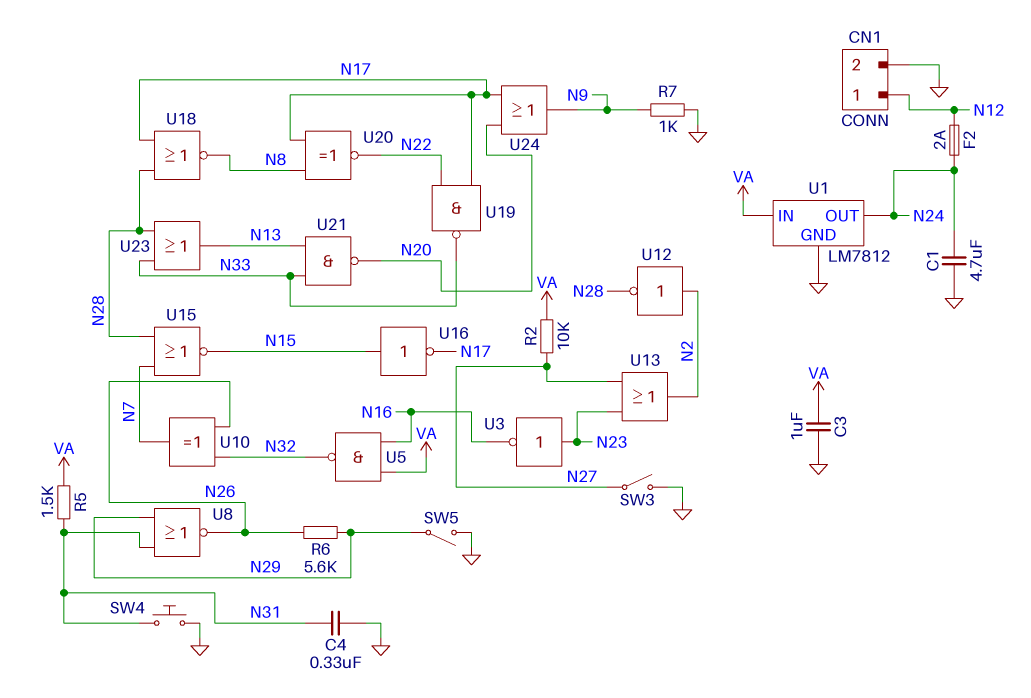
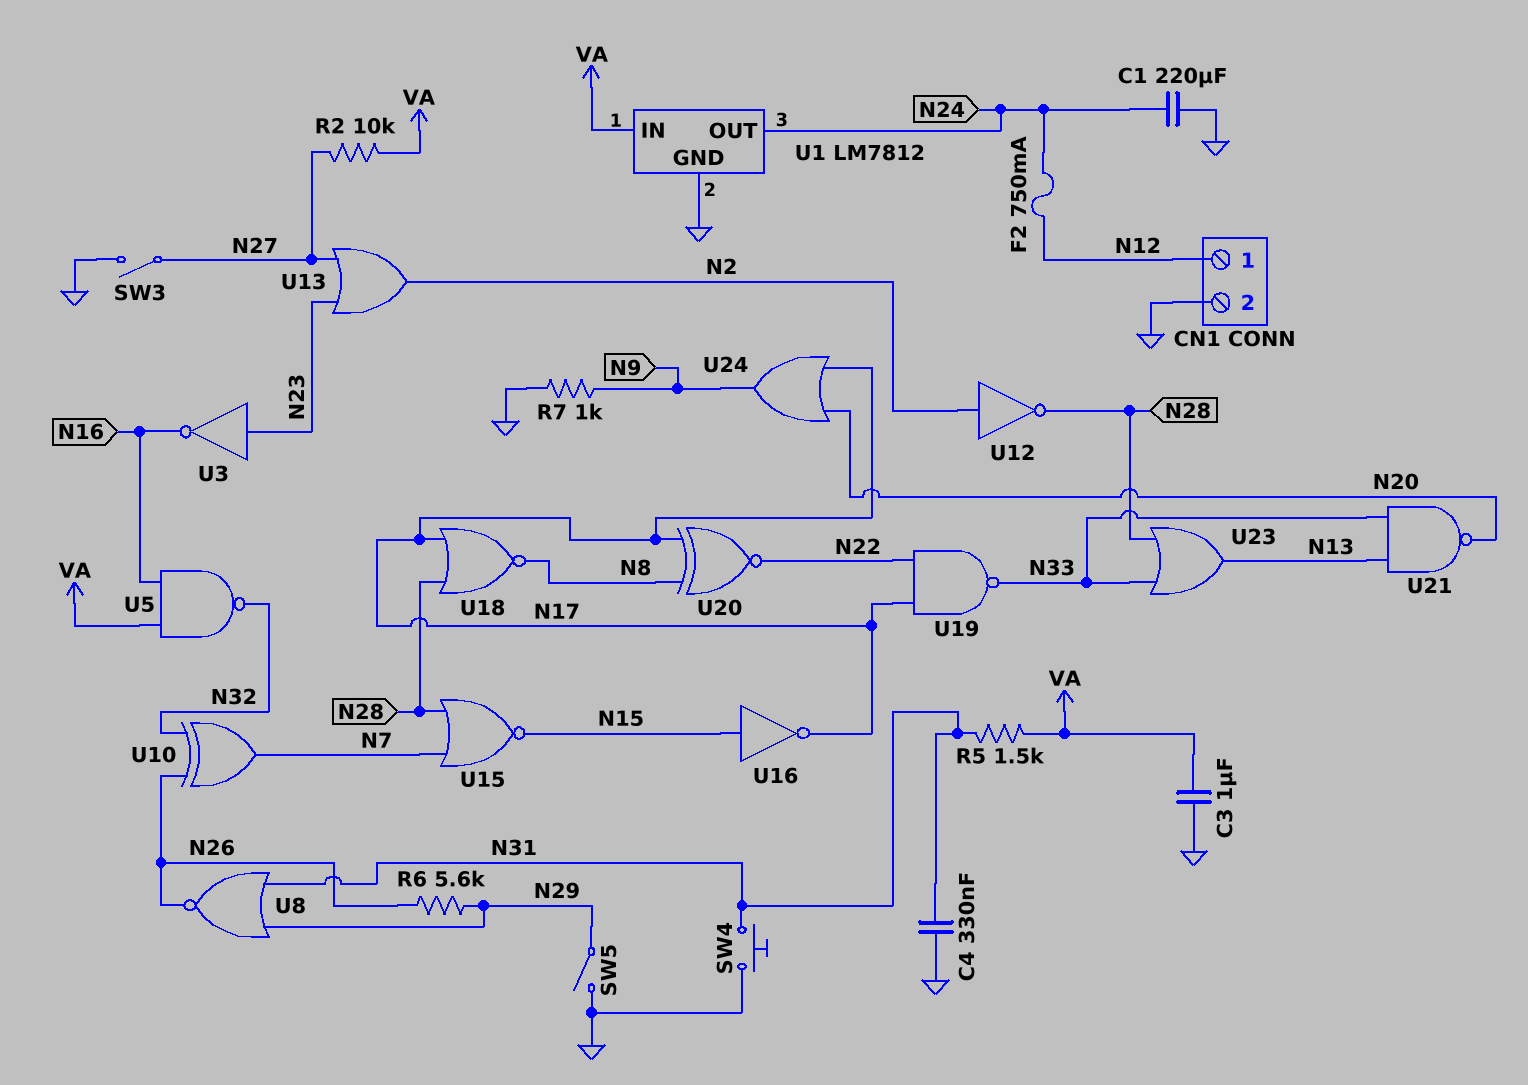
C1: 4.7uF (GND, N24) -> 220uF (GND, N24)
F2: 2A (N12, N24) -> 750mA (N12, N24)

